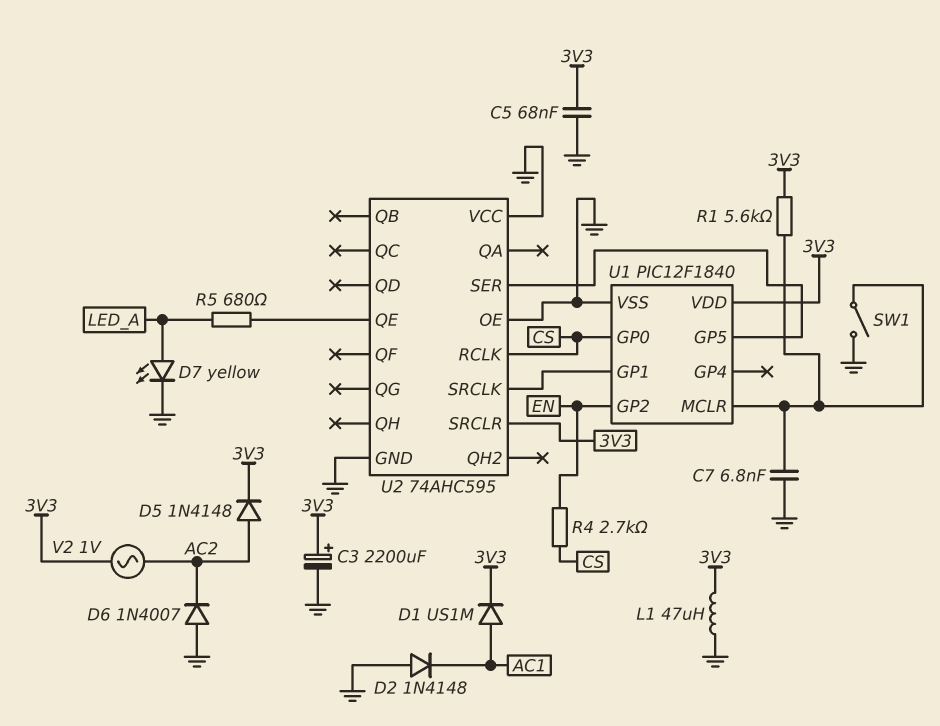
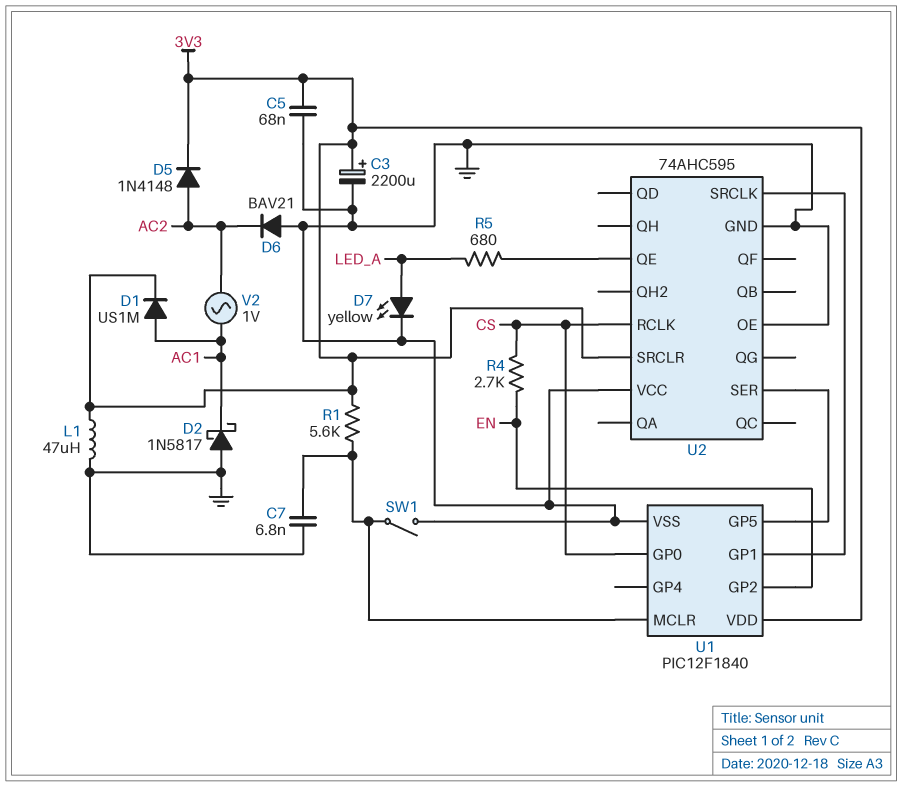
D2: diode 1N4148 (A GND, K AC1) -> schottky 1N5817 (A GND, K AC1)
D6: diode 1N4007 (A GND, K AC2) -> diode BAV21 (A GND, K AC2)
V2: AC 1V (3V3, AC2) -> AC 1V (AC1, AC2)

